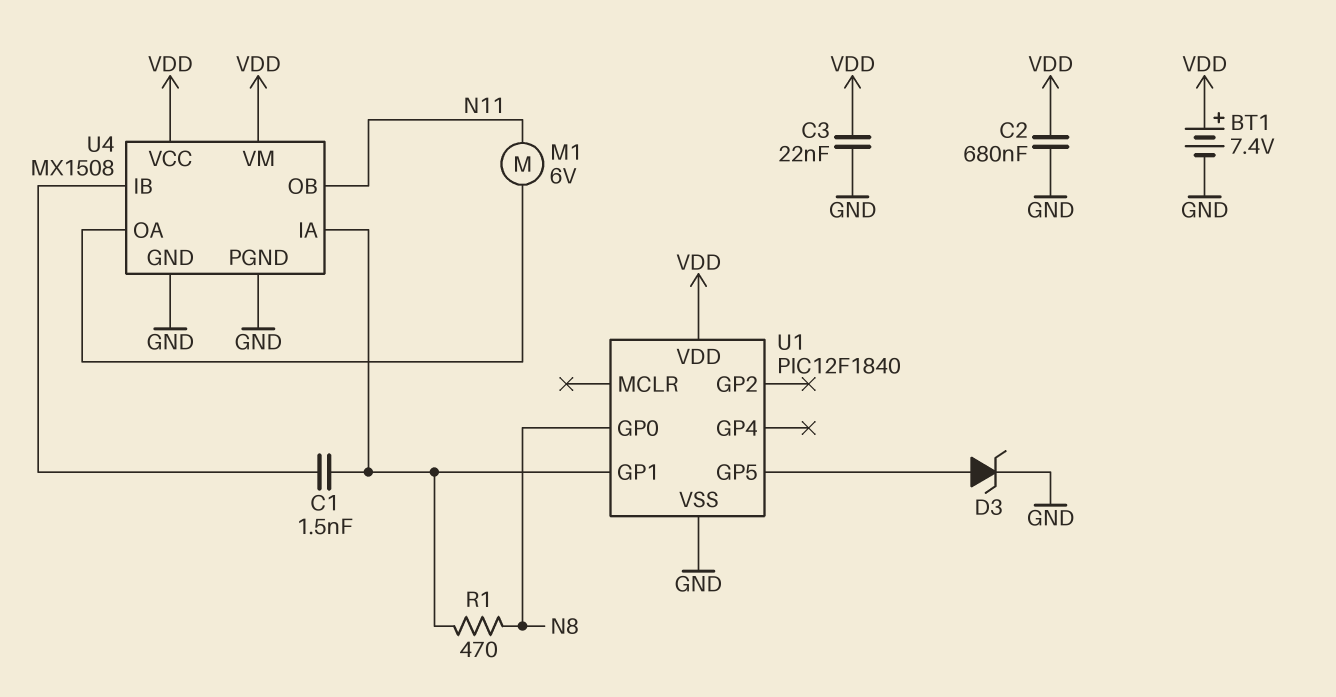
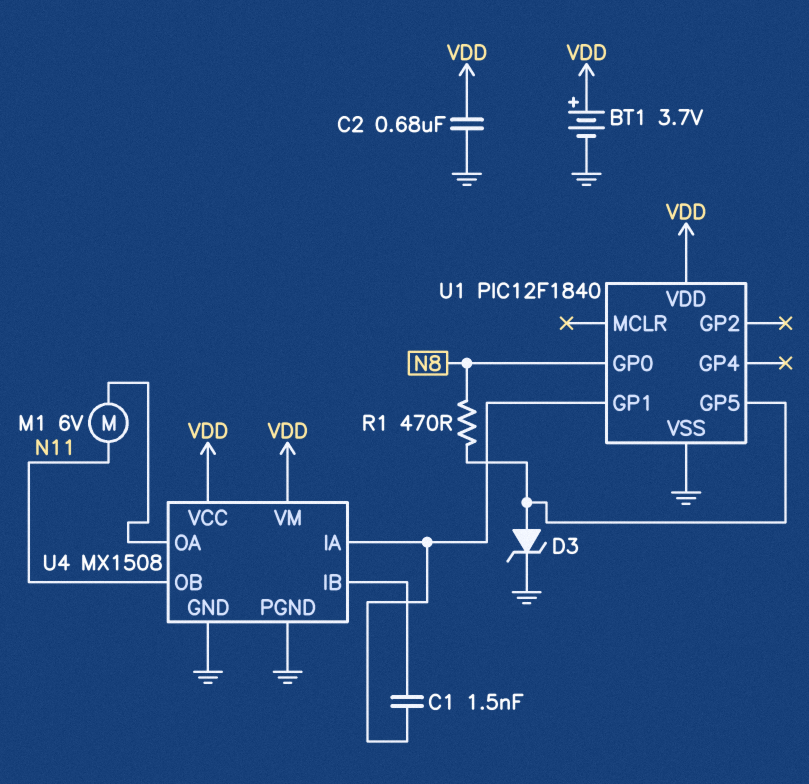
BT1: 7.4V (plus VDD, minus GND) -> 3.7V (plus VDD, minus GND)
C3: 22nF (GND, VDD) -> none
R1: 470 (N8, U1/GP1) -> 470 (N8, U1/GP5)

